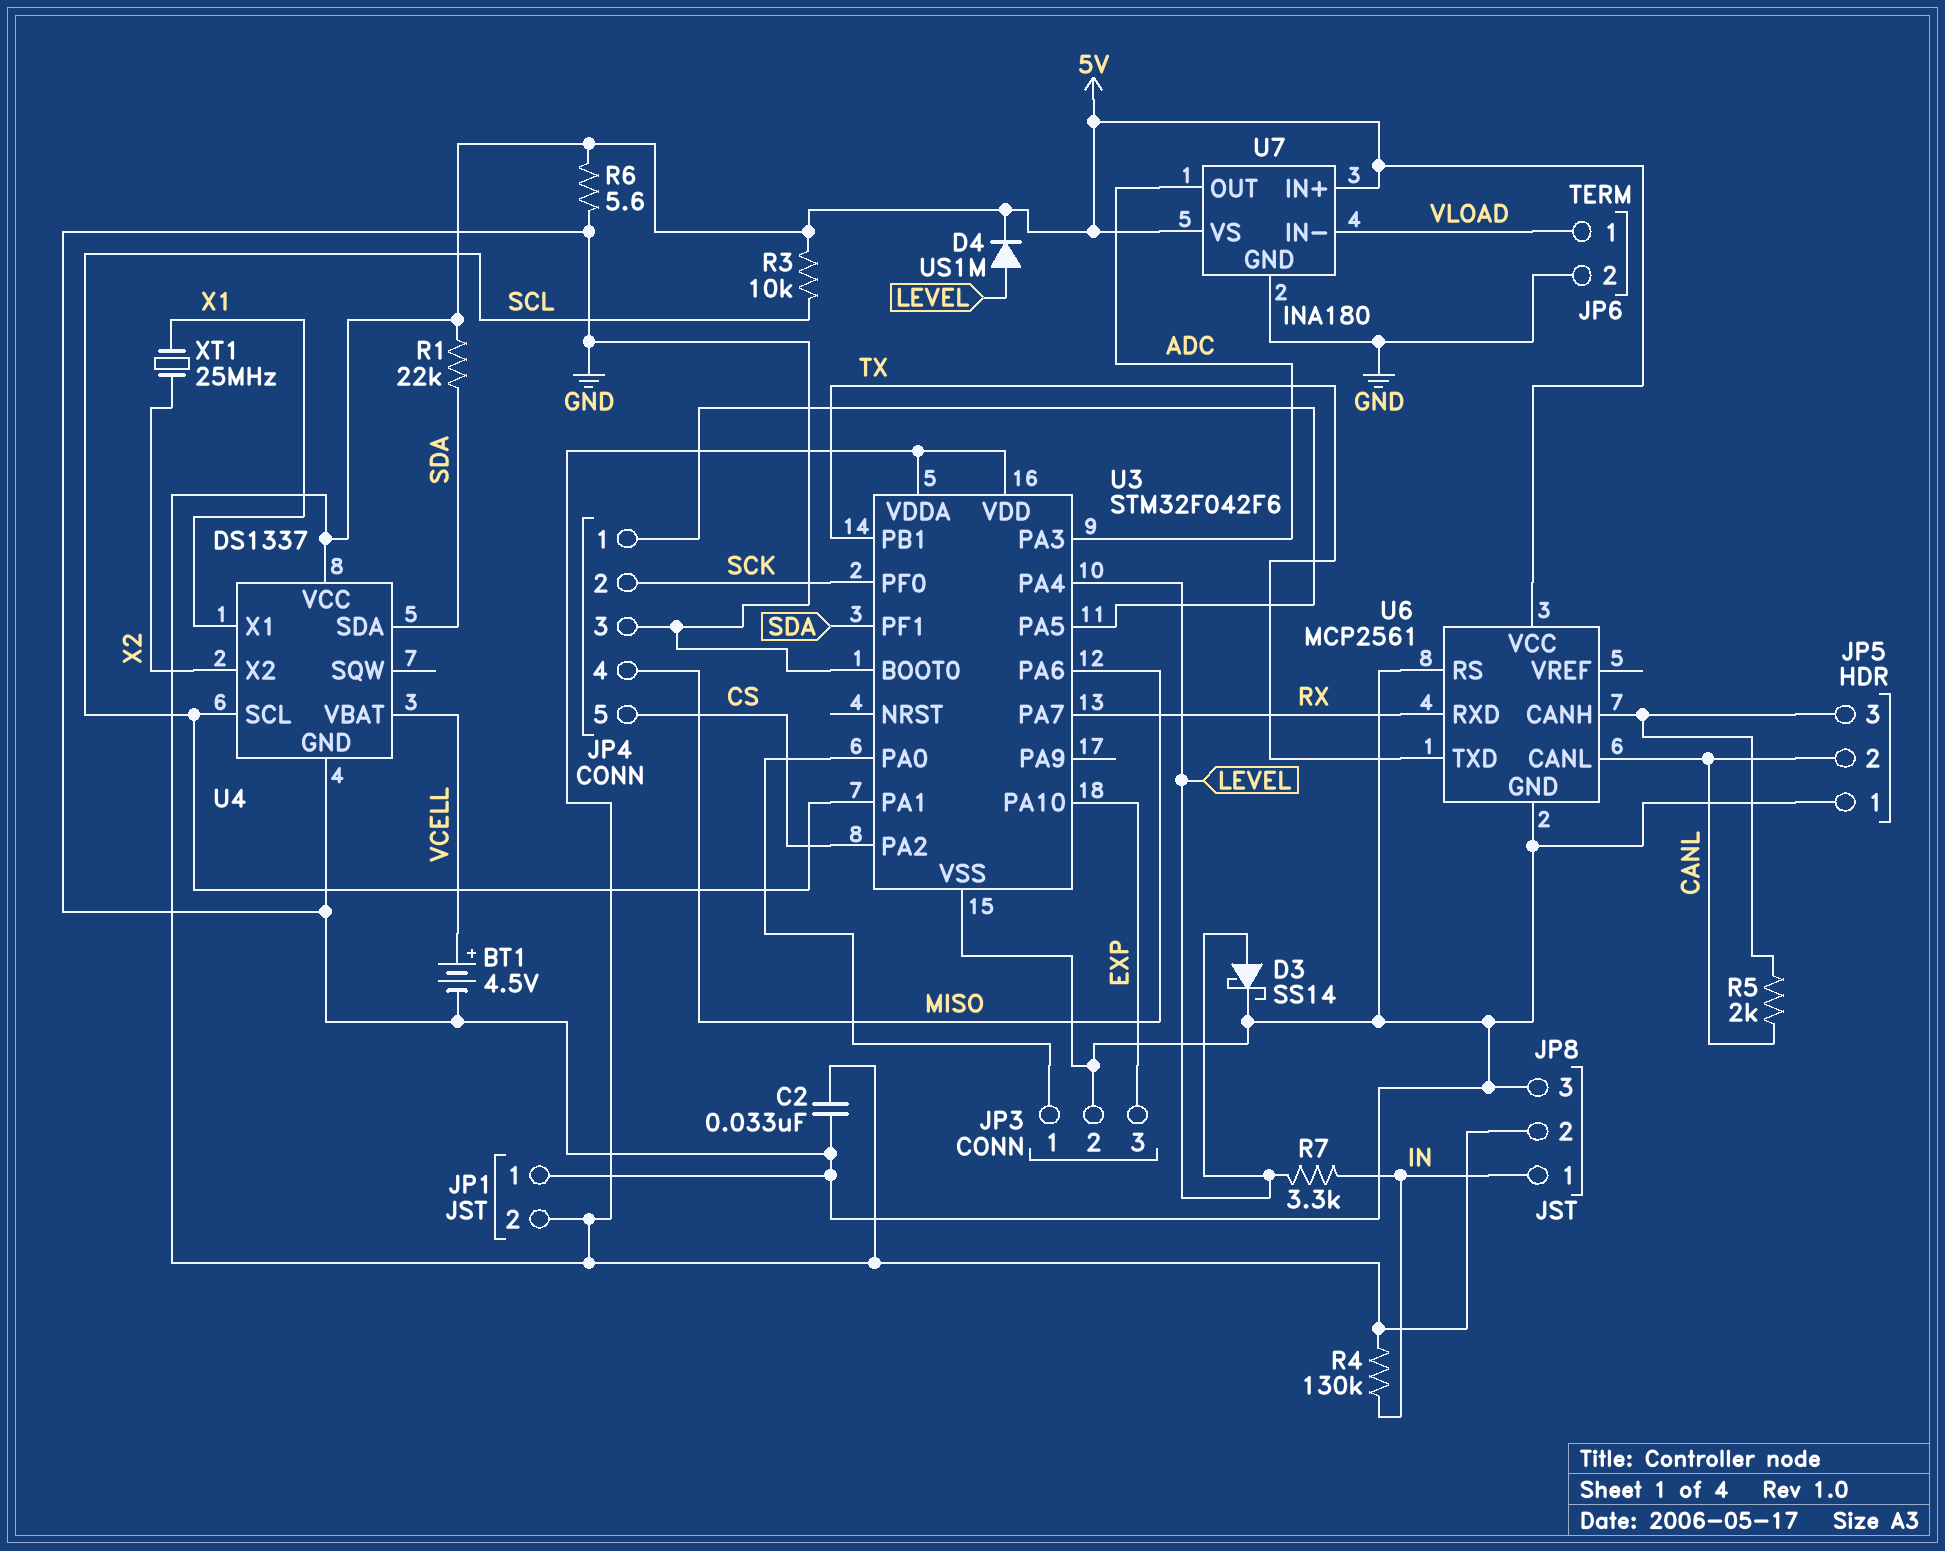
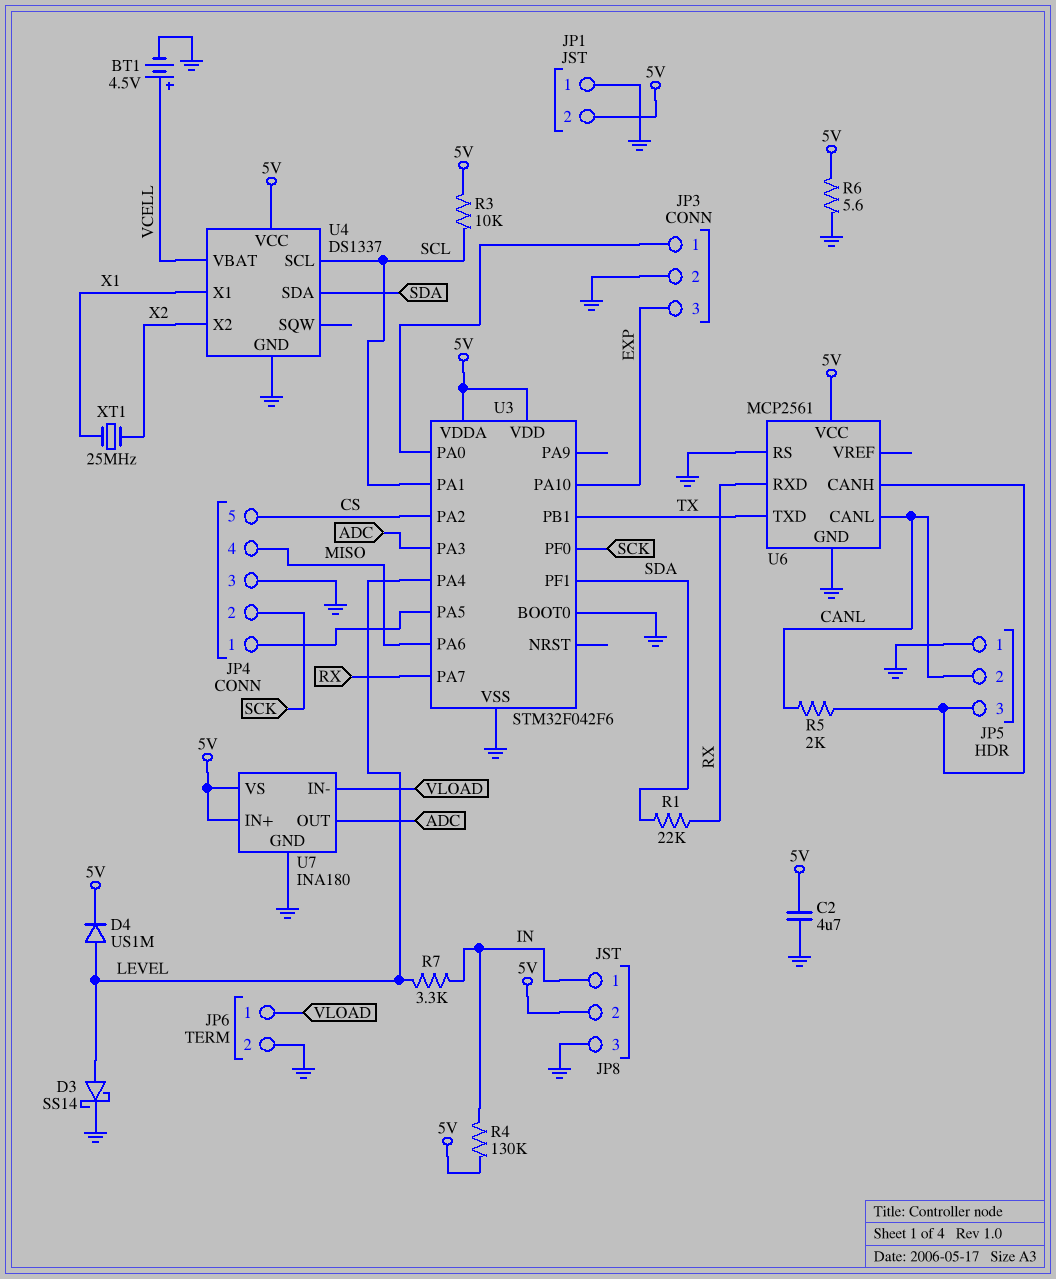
C2: 33nF (5V, GND) -> 4.7uF (5V, GND)
R1: 22k (5V, SDA) -> 22k (RX, SDA)

